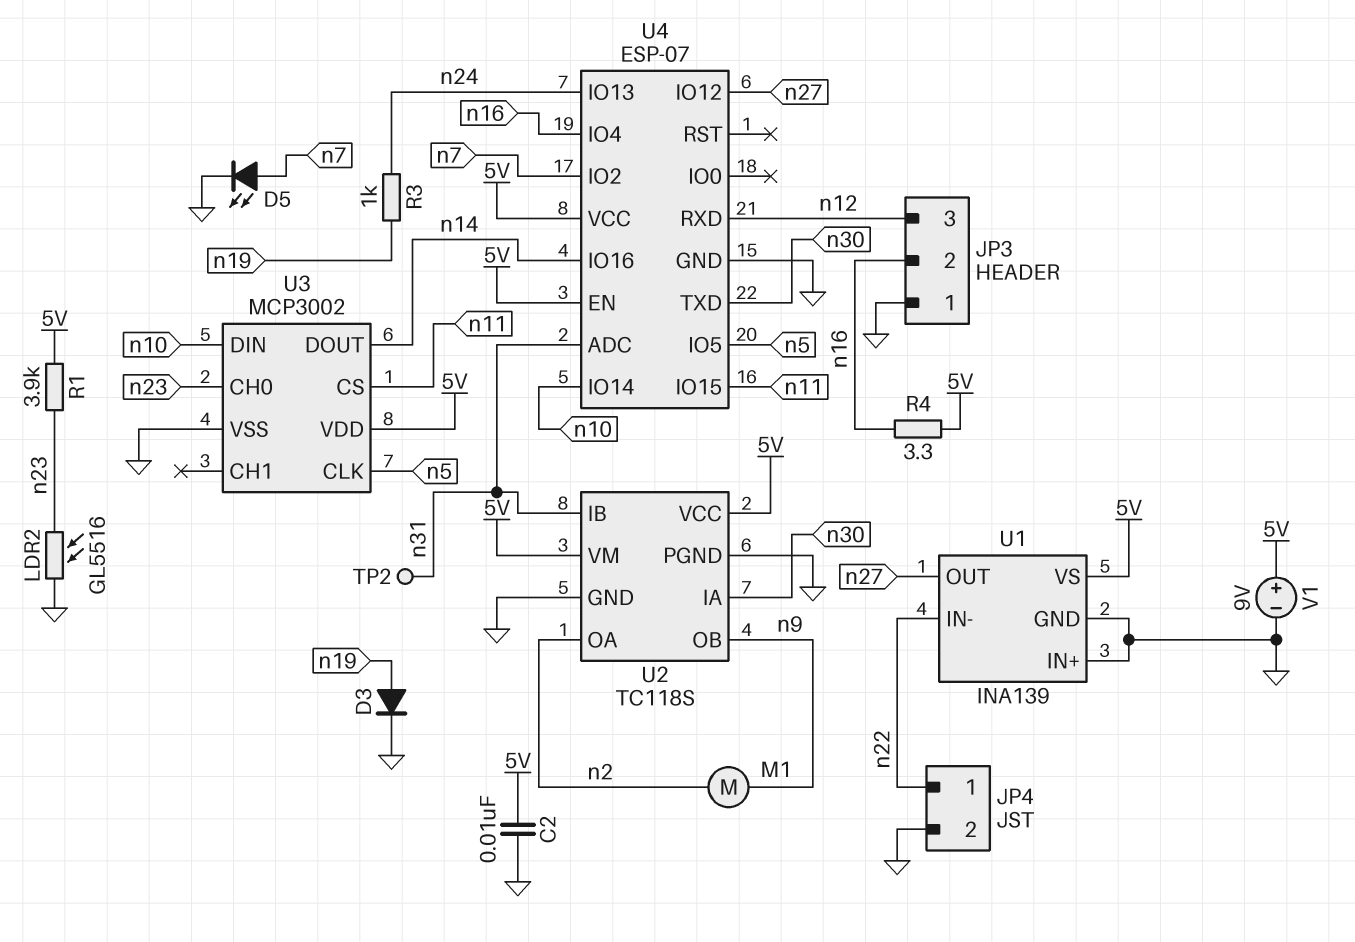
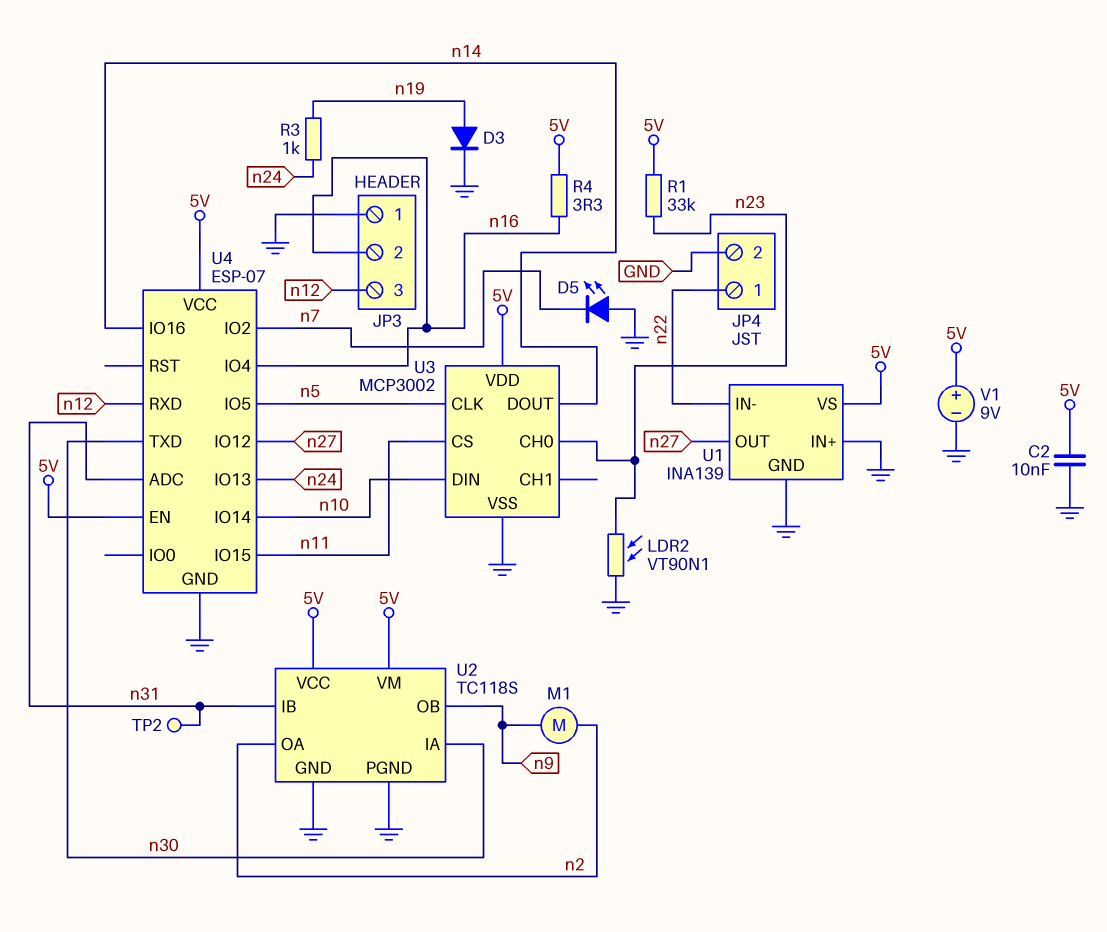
D5: LED (A n7, K GND) -> LED (A GND, K n7)
LDR2: GL5516 (GND, n23) -> VT90N1 (GND, n23)
R1: 3.9k (5V, n23) -> 33k (5V, n23)

